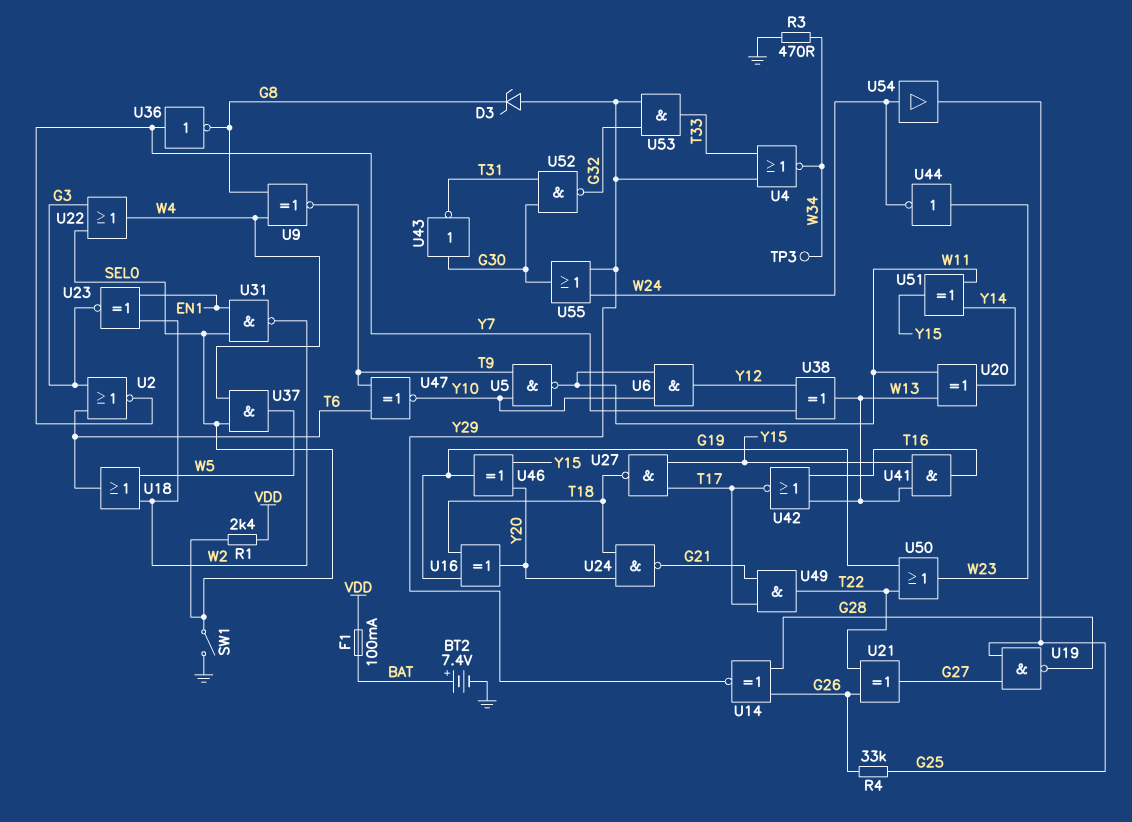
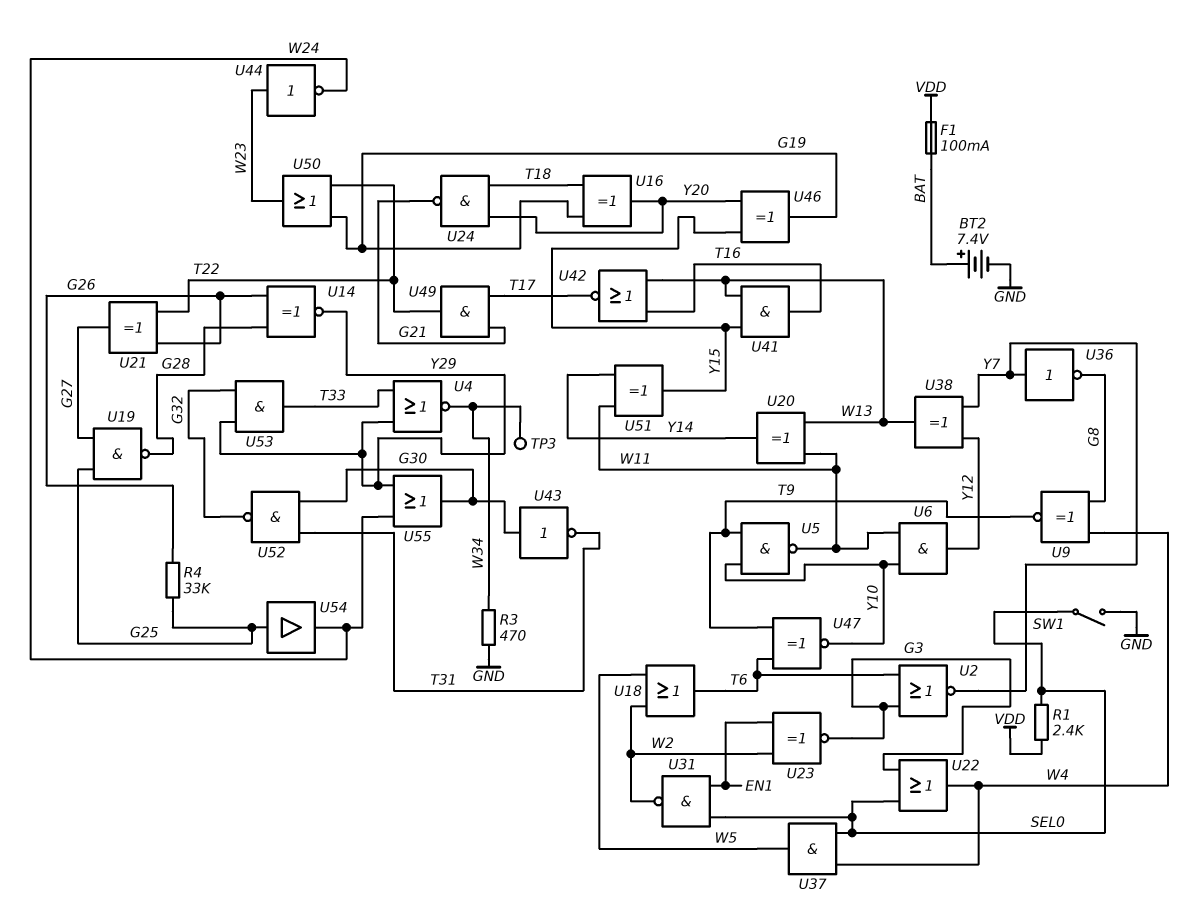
D3: zener (A Y29, K G8) -> none
U27: NAND (in T17, in Y15, out T18) -> none
U54: buffer (in W24, out G25) -> buffer (in G25, out W24)

